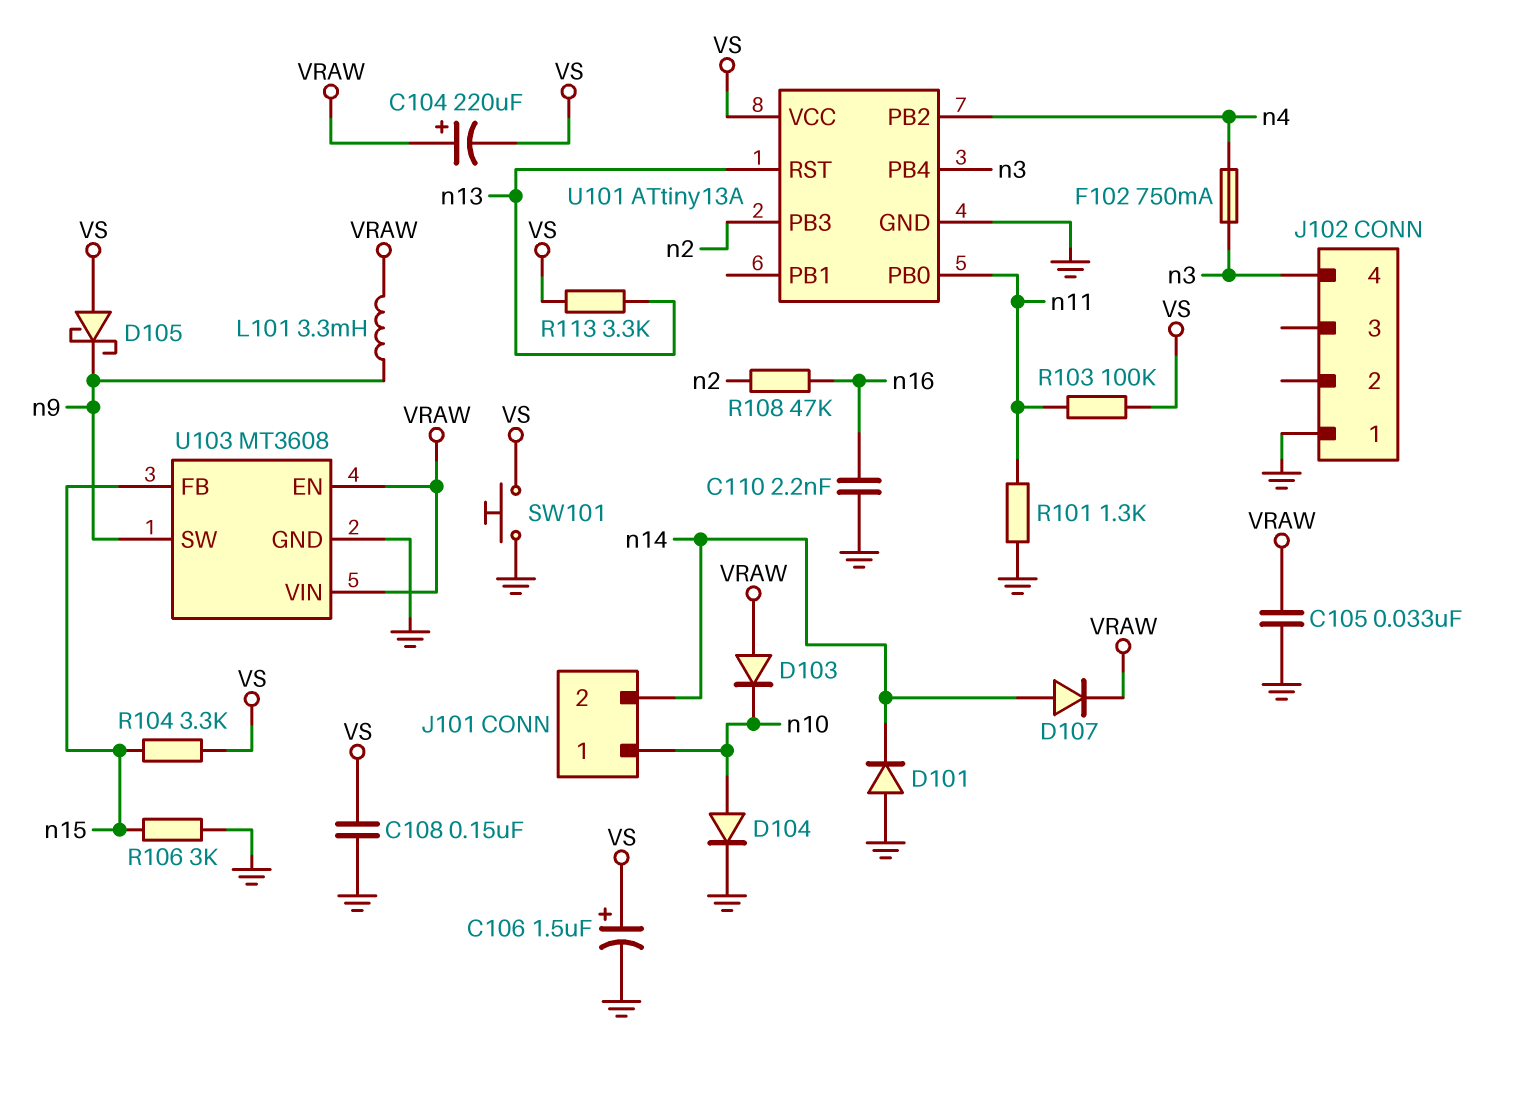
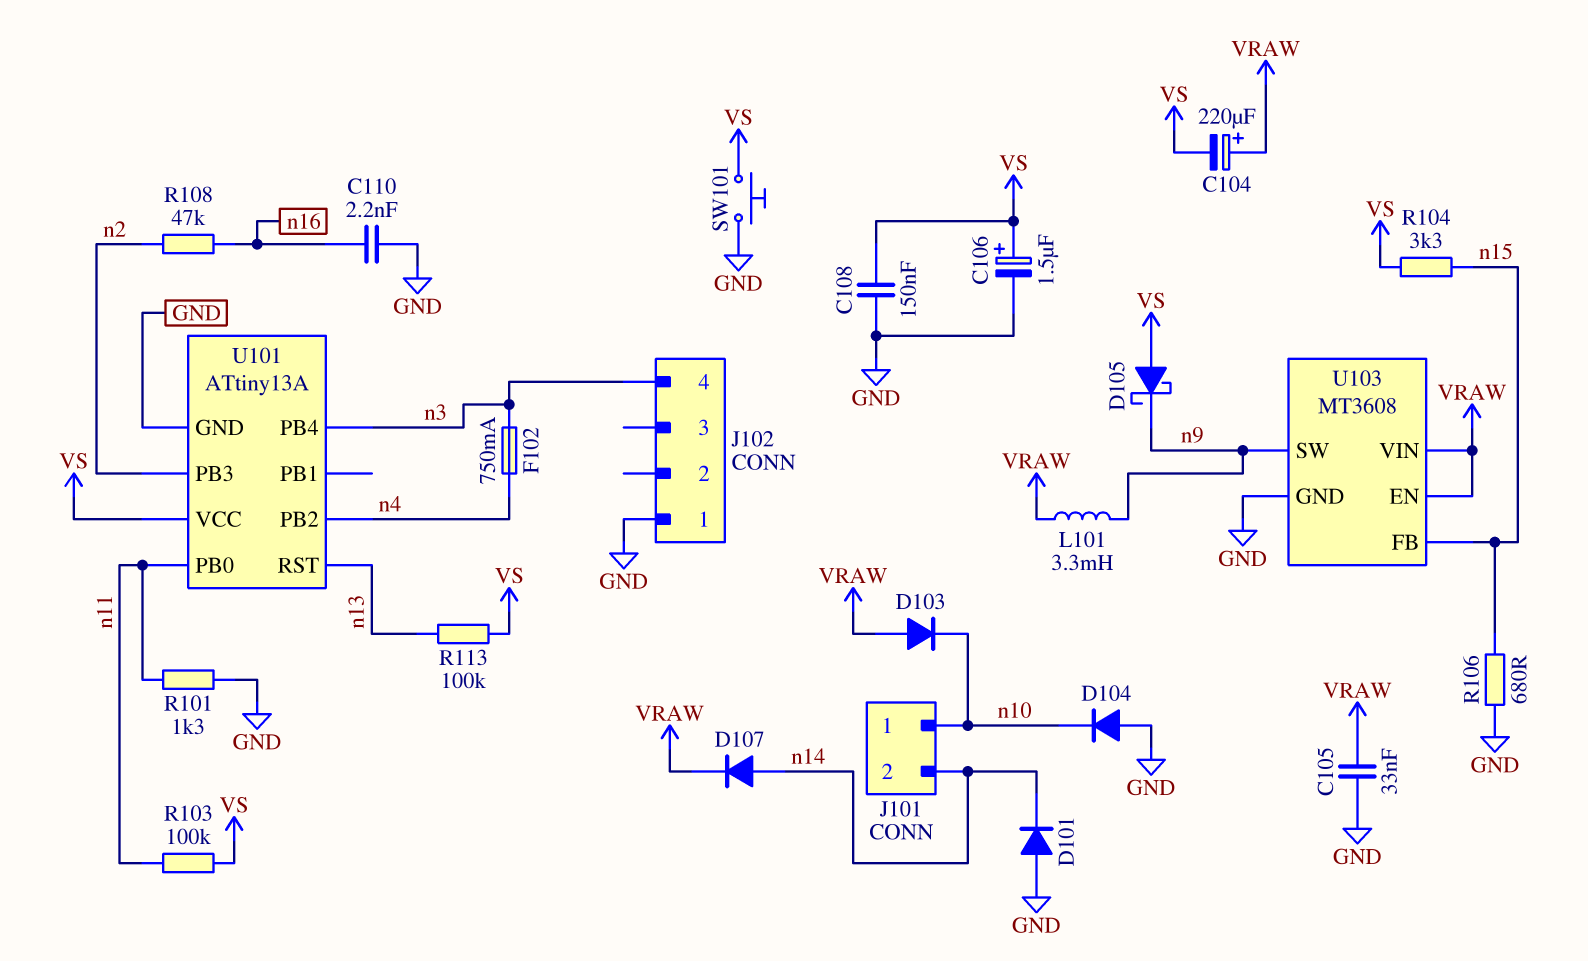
D104: diode (A n10, K GND) -> diode (A GND, K n10)
R106: 3k (GND, n15) -> 680 (GND, n15)
R113: 3.3k (VS, n13) -> 100k (VS, n13)

